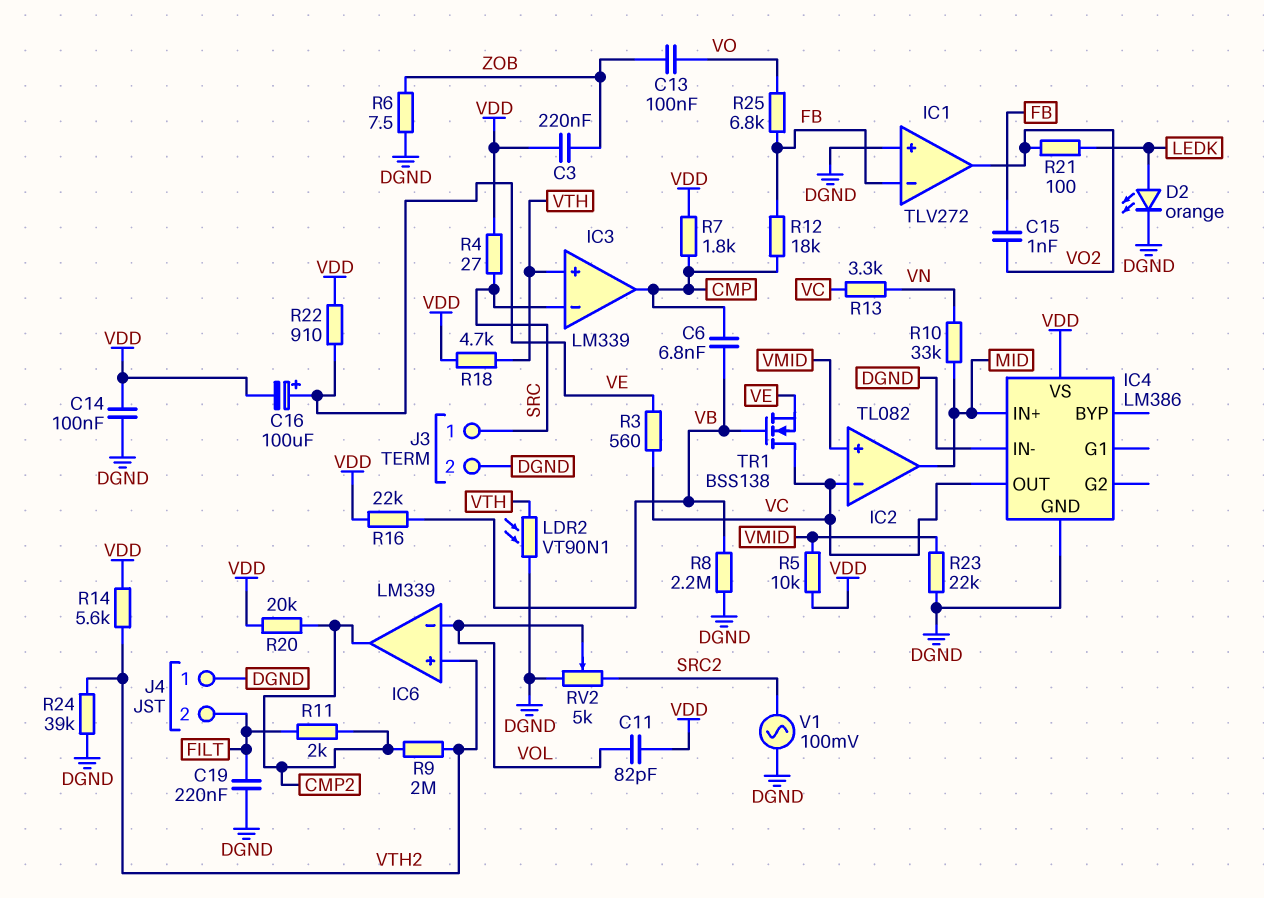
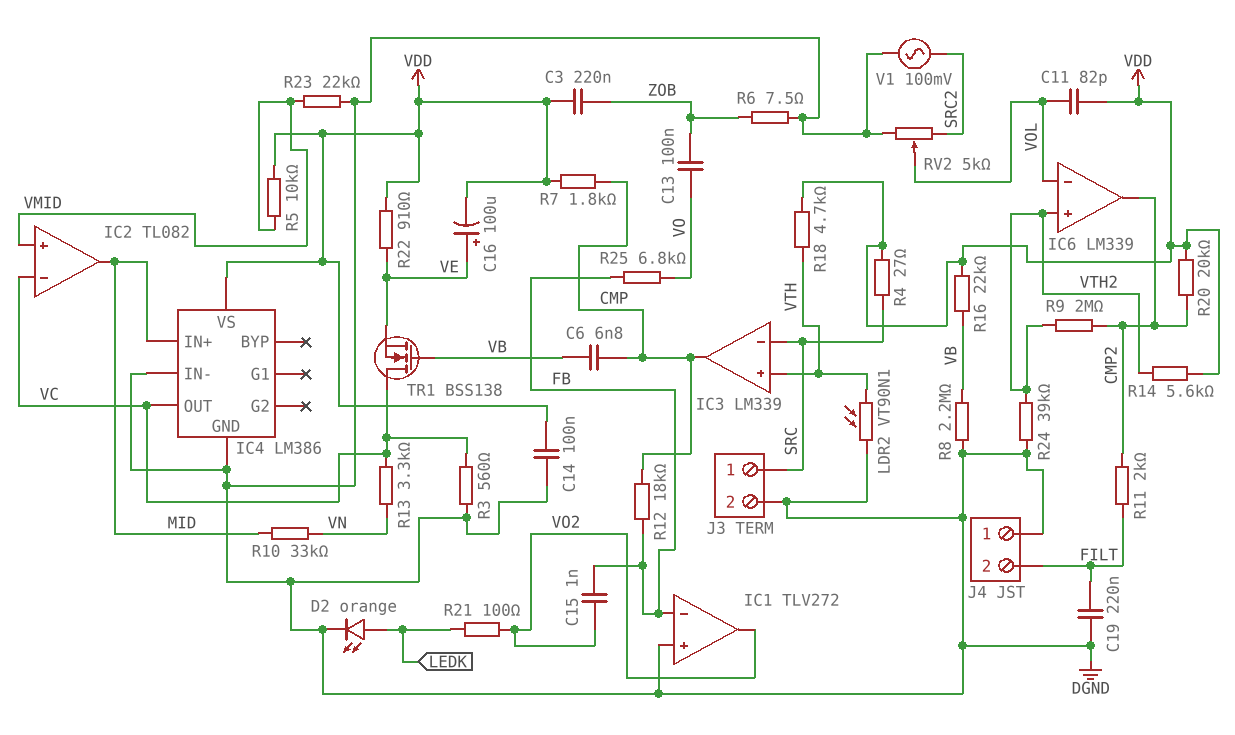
R3: 560 (VC, VE) -> 560 (DGND, VC)

